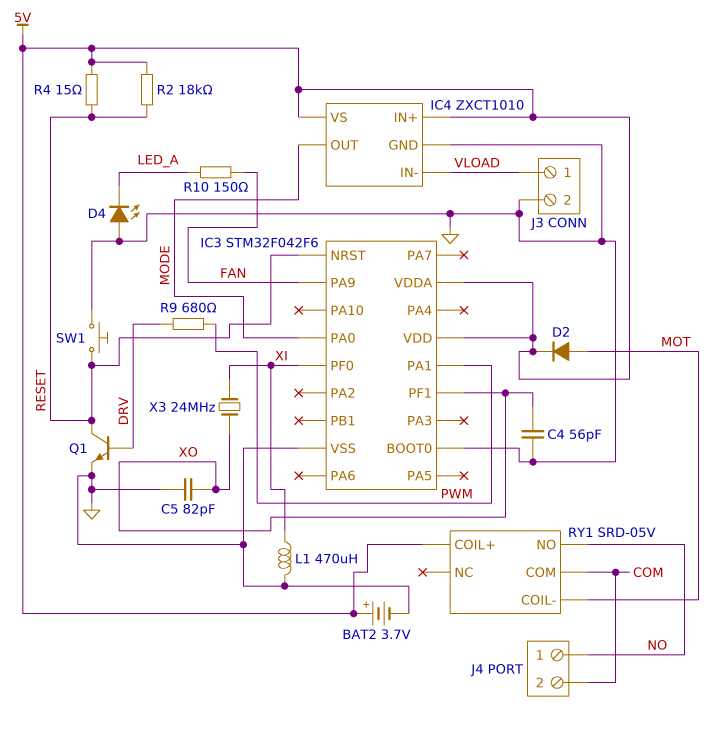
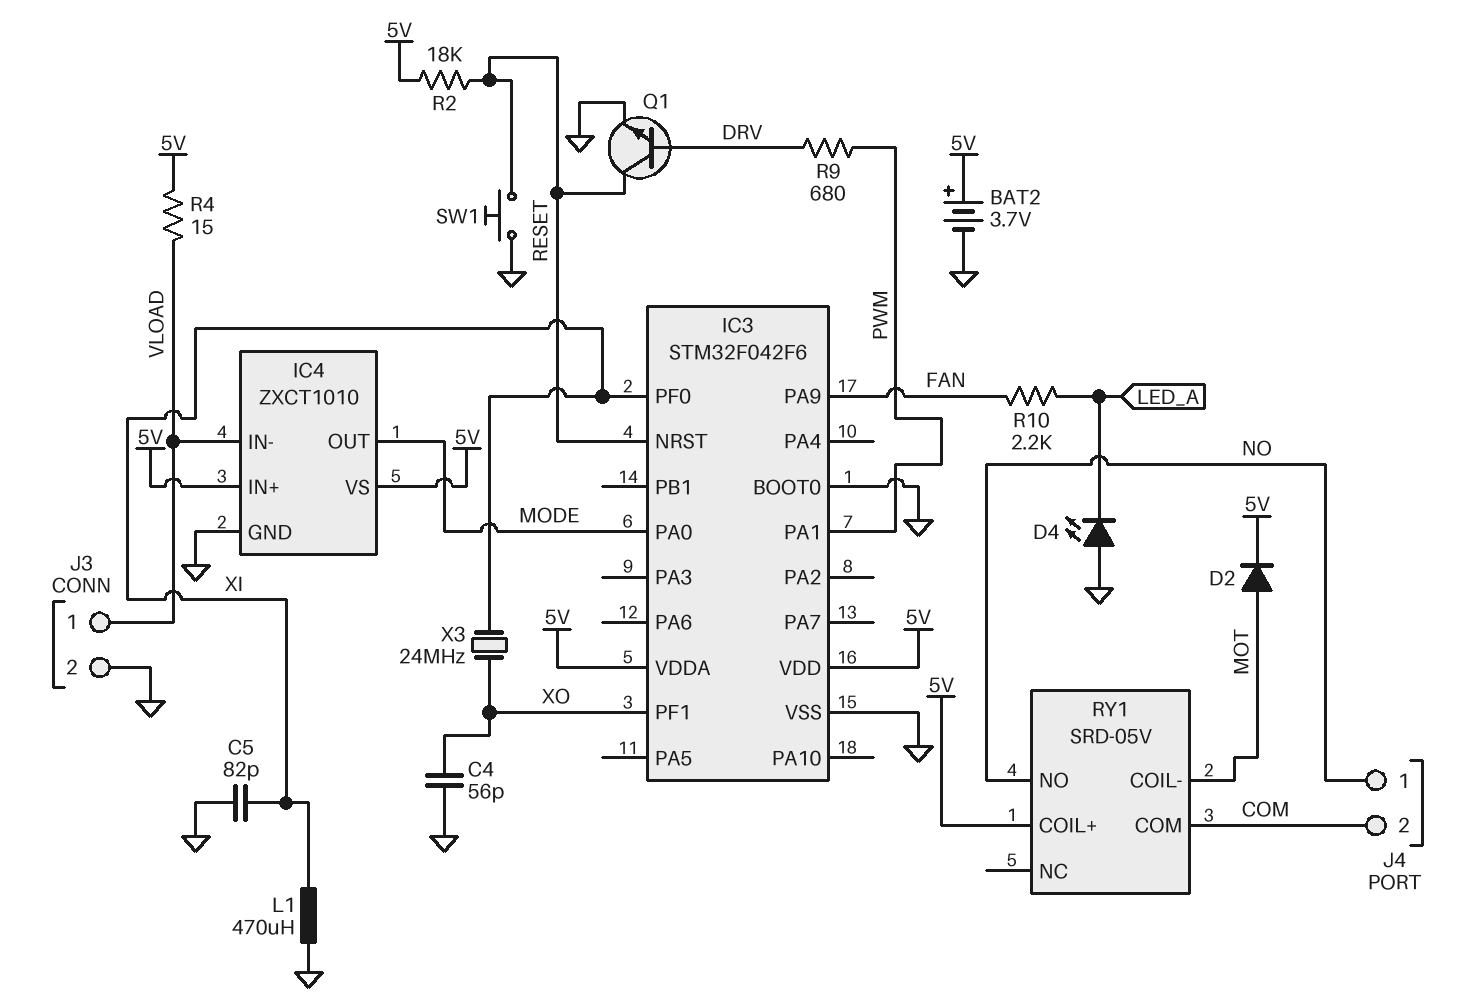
C5: 82pF (GND, XO) -> 82pF (GND, XI)
R4: 15 (5V, RESET) -> 15 (5V, VLOAD)
R10: 150 (FAN, LED_A) -> 2.2k (FAN, LED_A)

